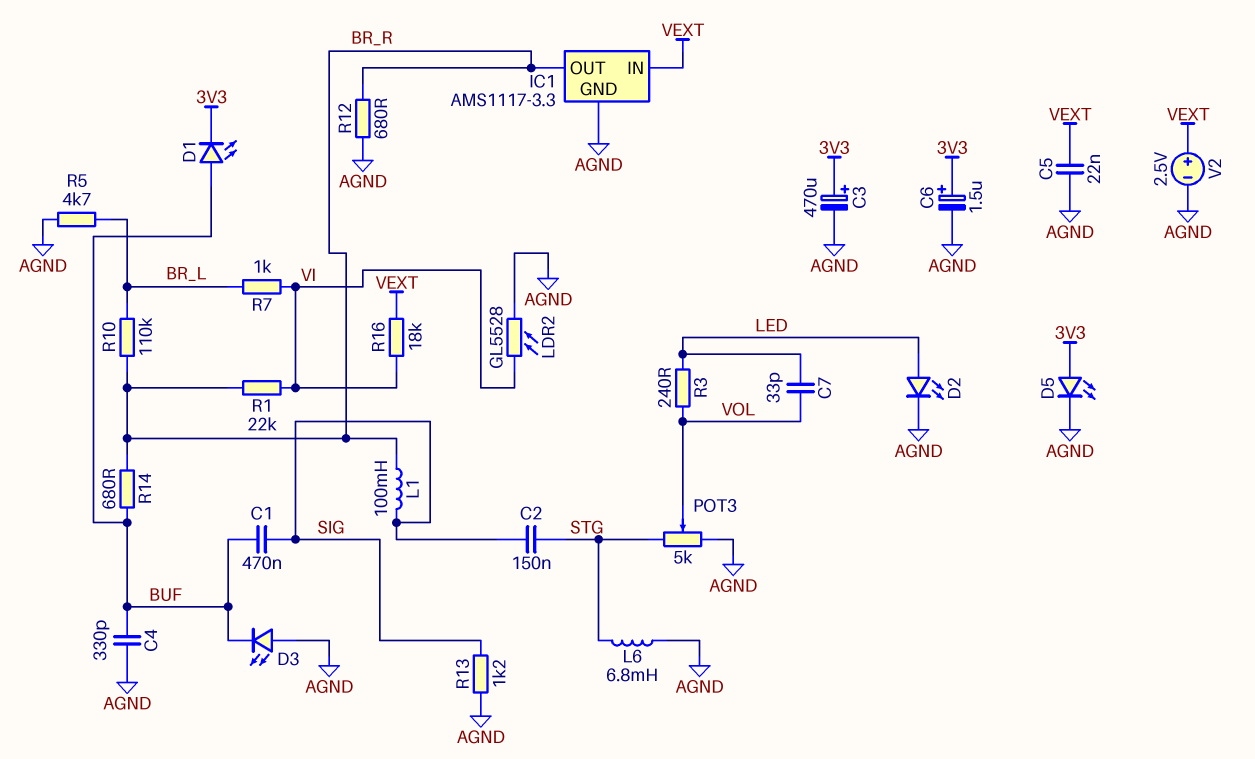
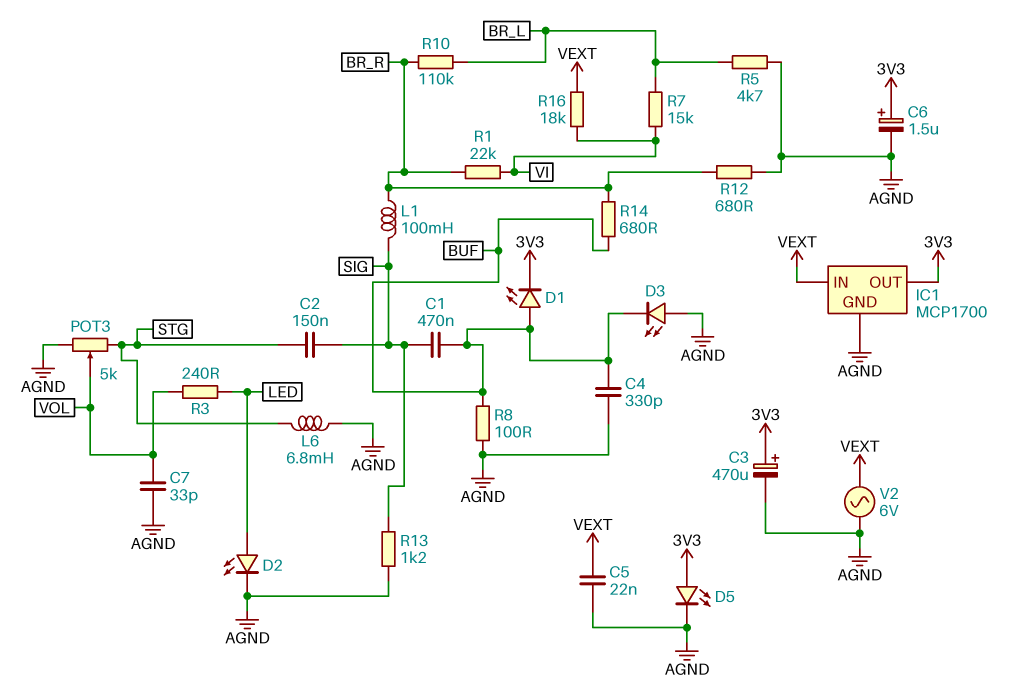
C7: 33pF (LED, VOL) -> 33pF (AGND, VOL)
IC1: AMS1117-3.3 -> MCP1700
IC1 pin OUT: BR_R -> 3V3
LDR2: GL5528 (AGND, VI) -> none
R7: 1k (BR_L, VI) -> 15k (BR_L, VI)
R8: none -> 100 (AGND, BUF)
V2: 2.5V (plus VEXT, minus AGND) -> AC 6V (AGND, VEXT)

